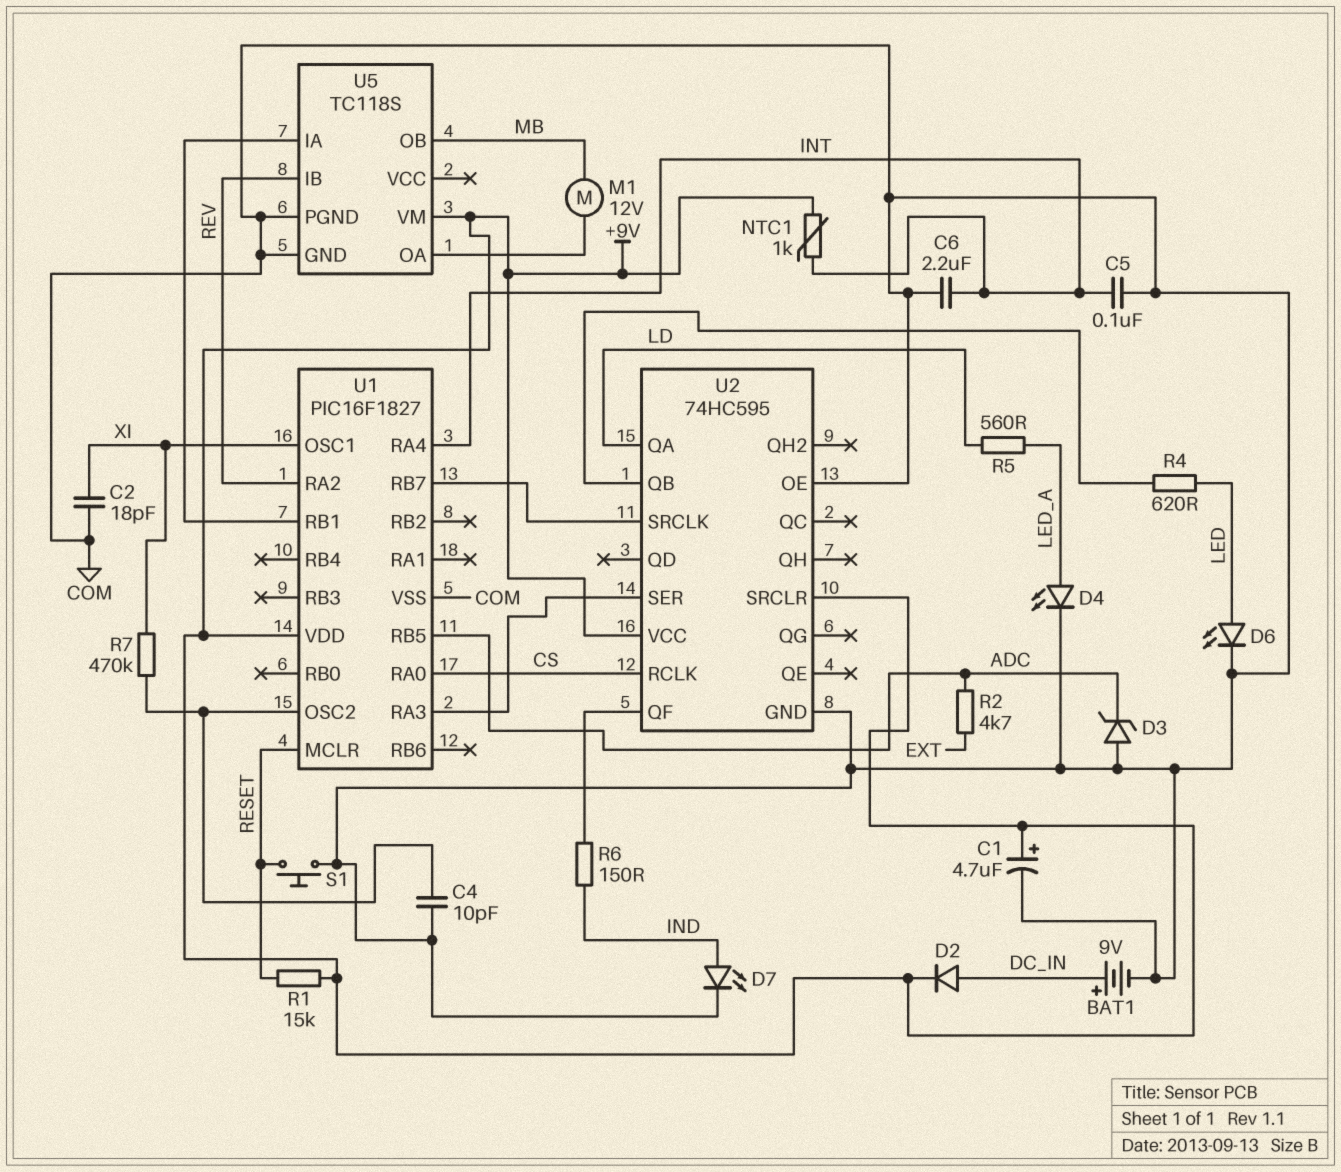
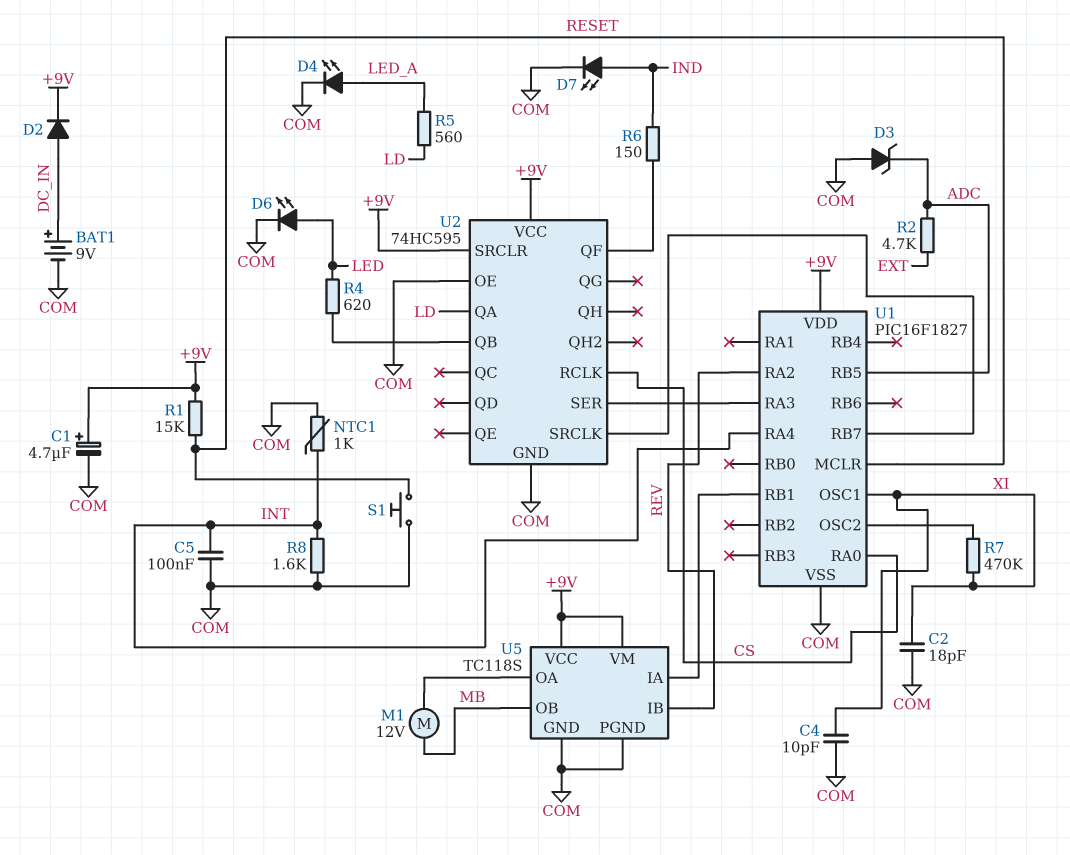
C4: 10pF (COM, U1/OSC2) -> 10pF (COM, XI)
C6: 2.2uF (COM, INT) -> none
NTC1: 1k (+9V, INT) -> 1k (COM, INT)
R8: none -> 1.6k (COM, INT)
U5 pin VCC: none -> +9V

